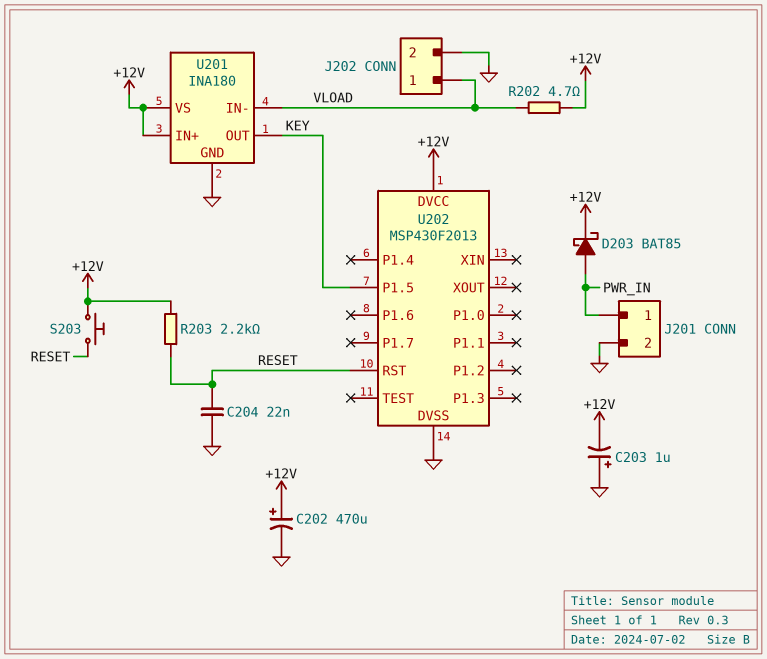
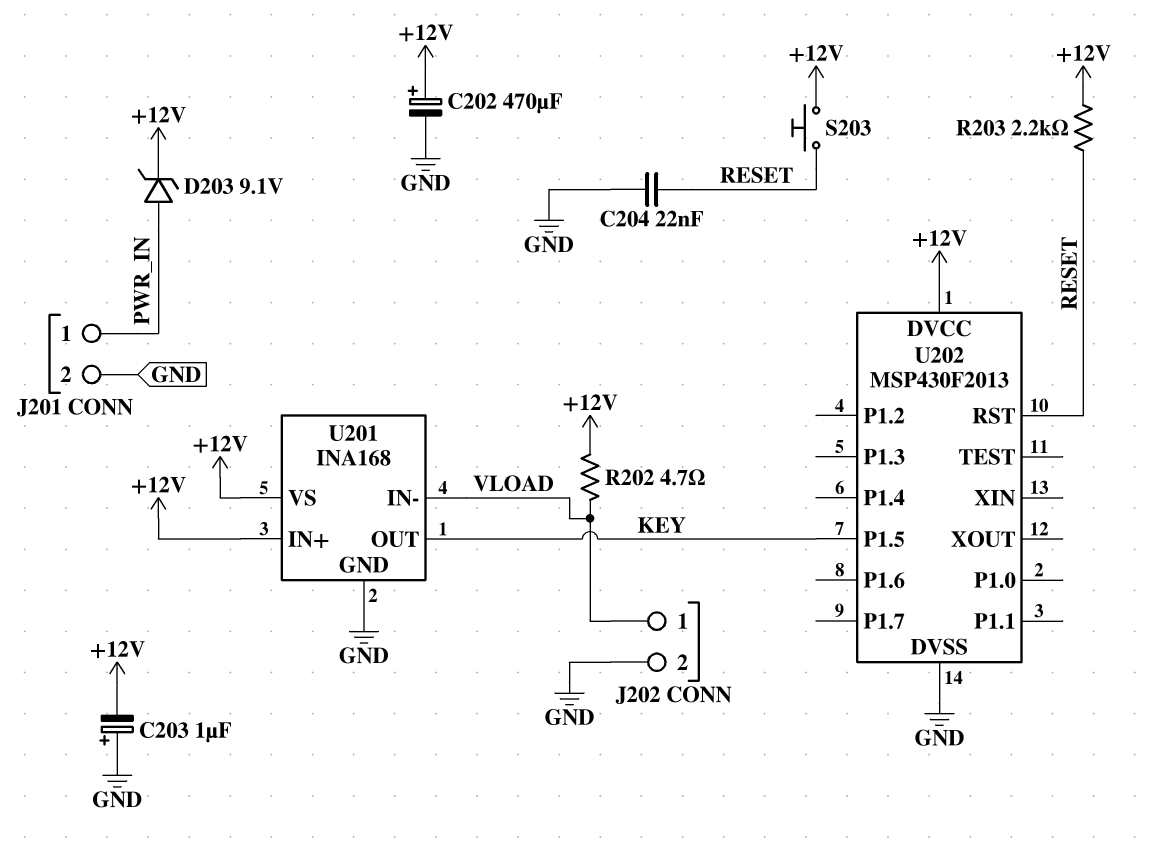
D203: schottky BAT85 (A PWR_IN, K +12V) -> zener 9.1V (A PWR_IN, K +12V)
U201: INA180 -> INA168

